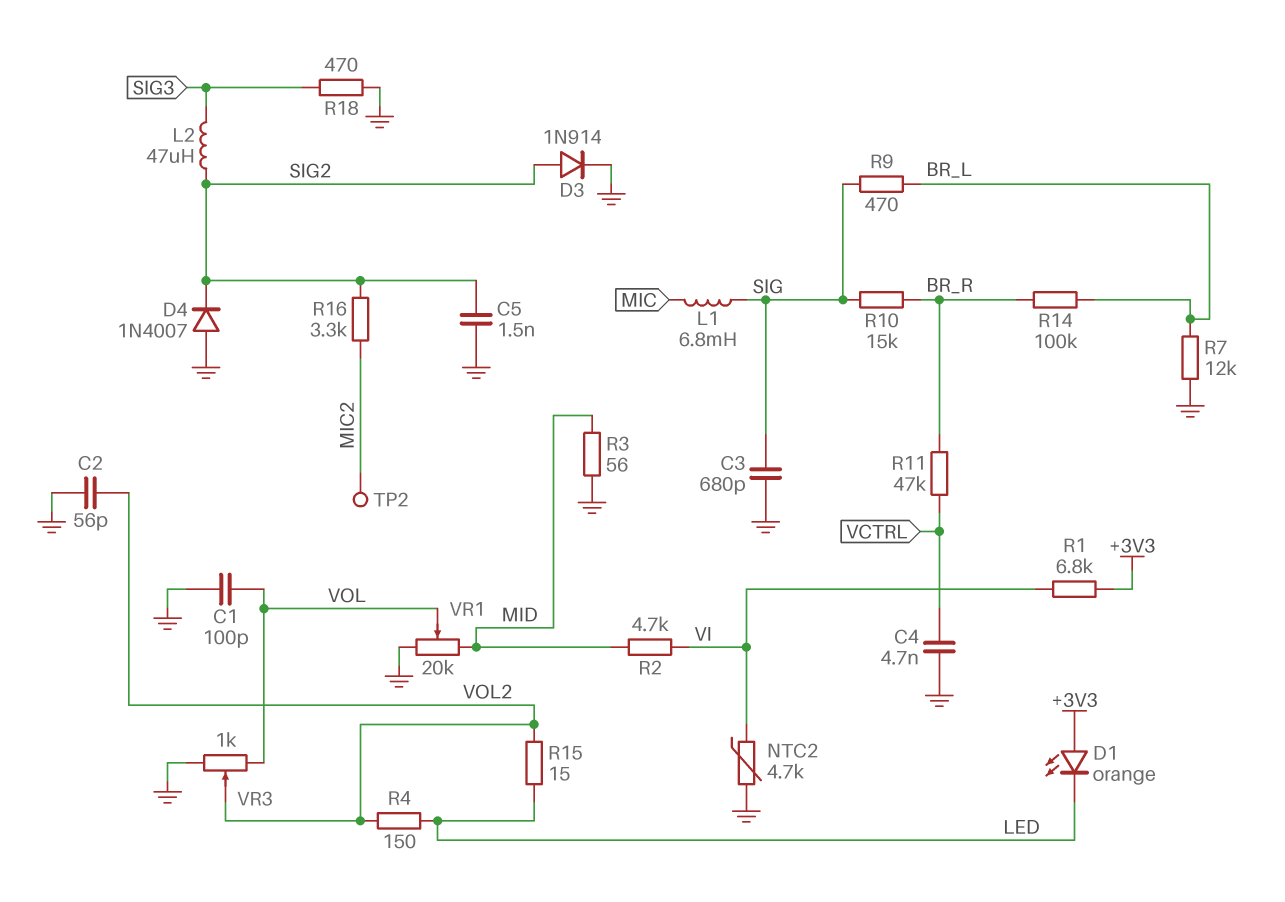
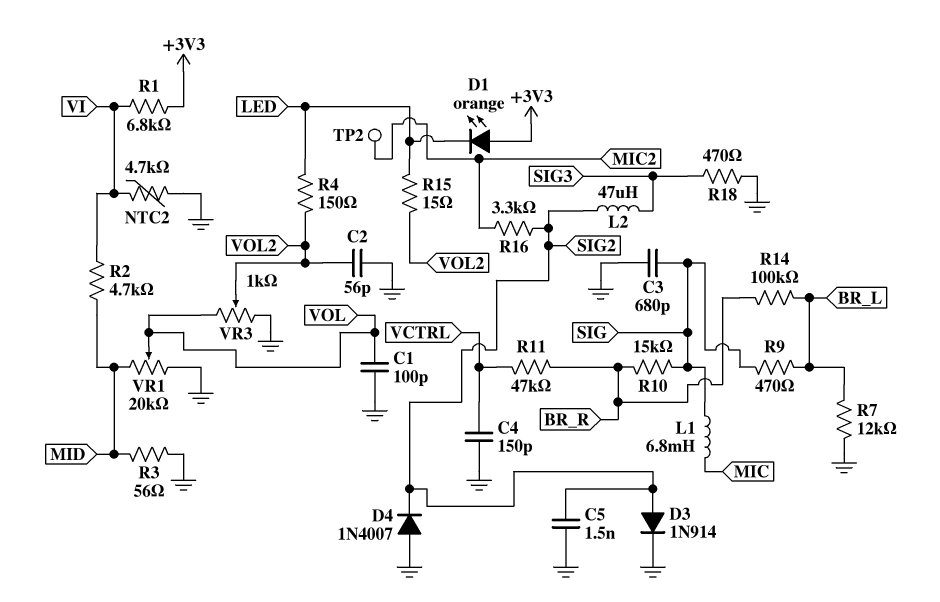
C4: 4.7nF (GND, VCTRL) -> 150pF (GND, VCTRL)

